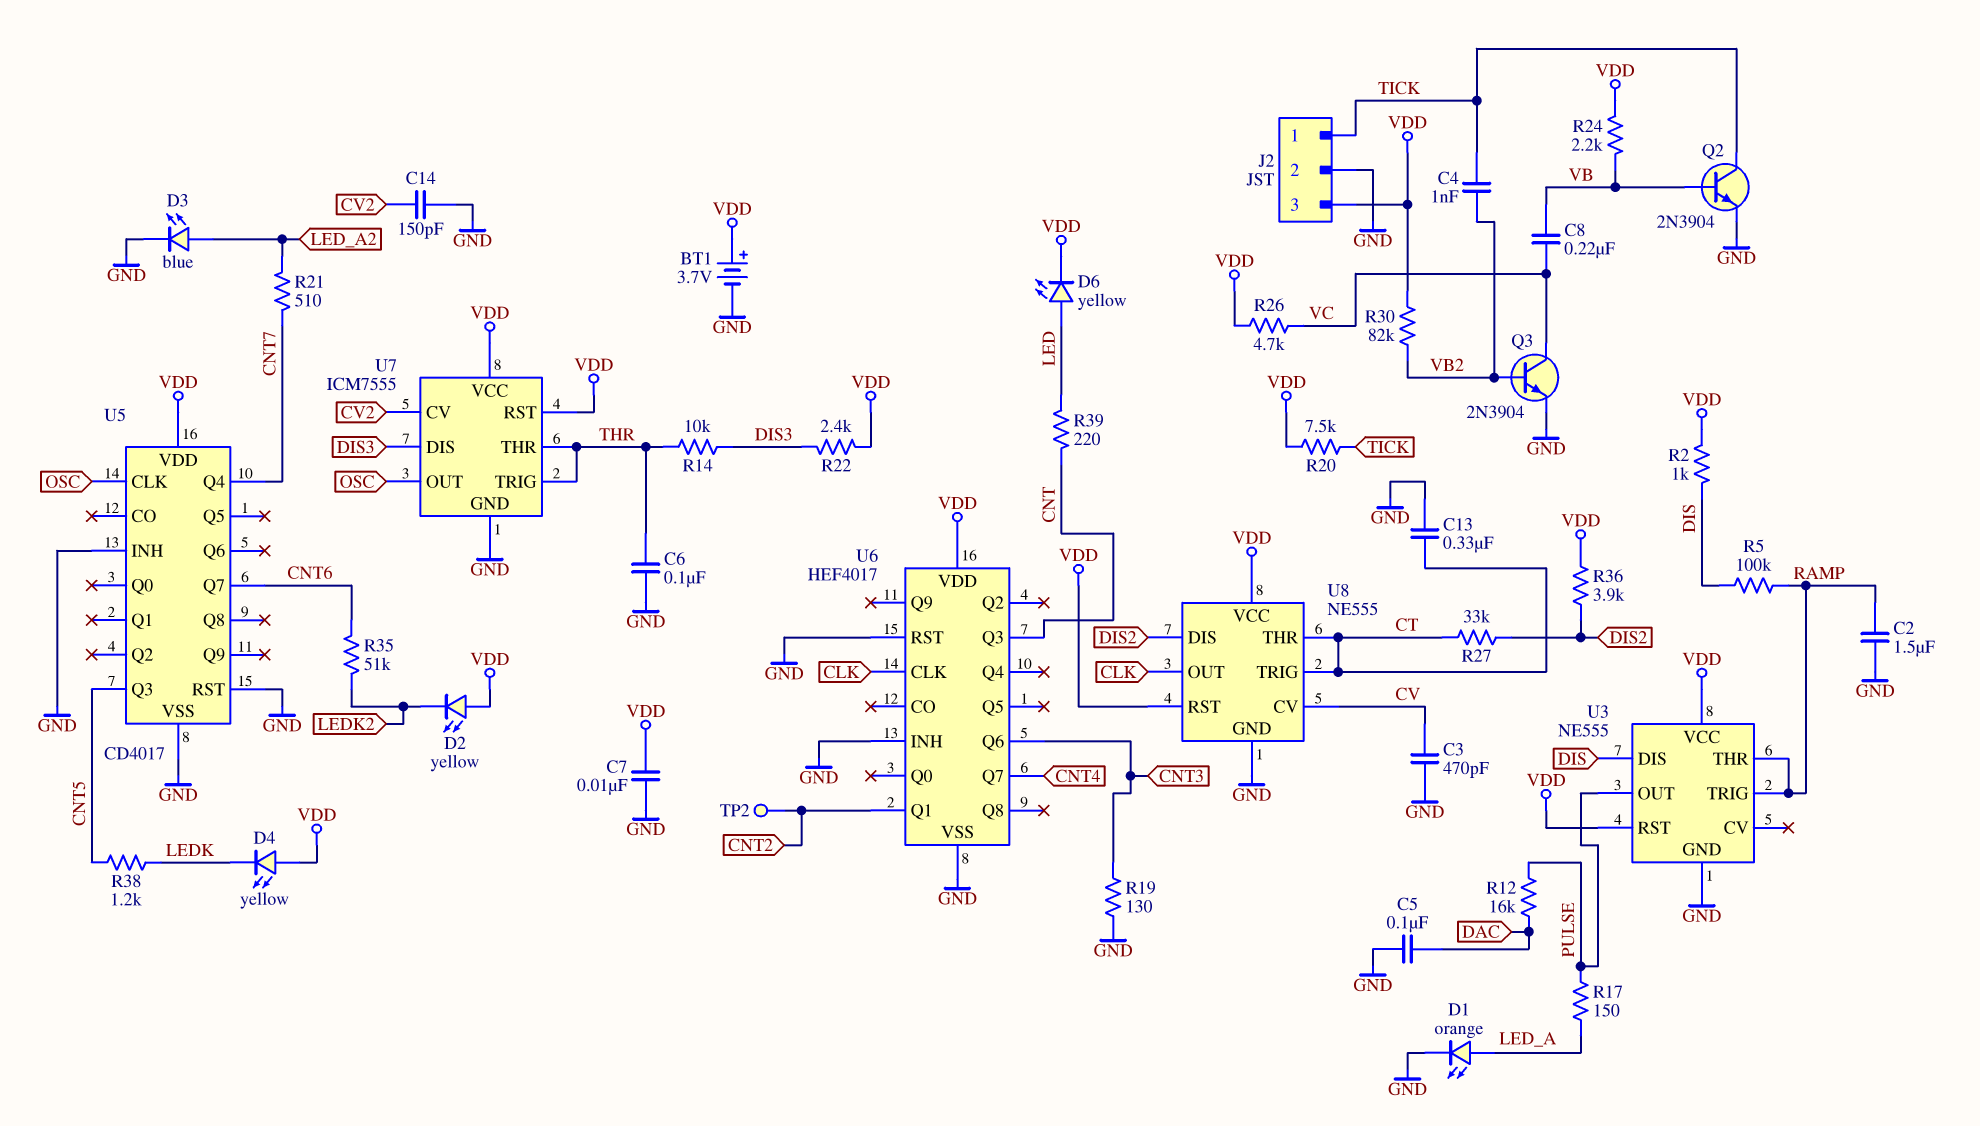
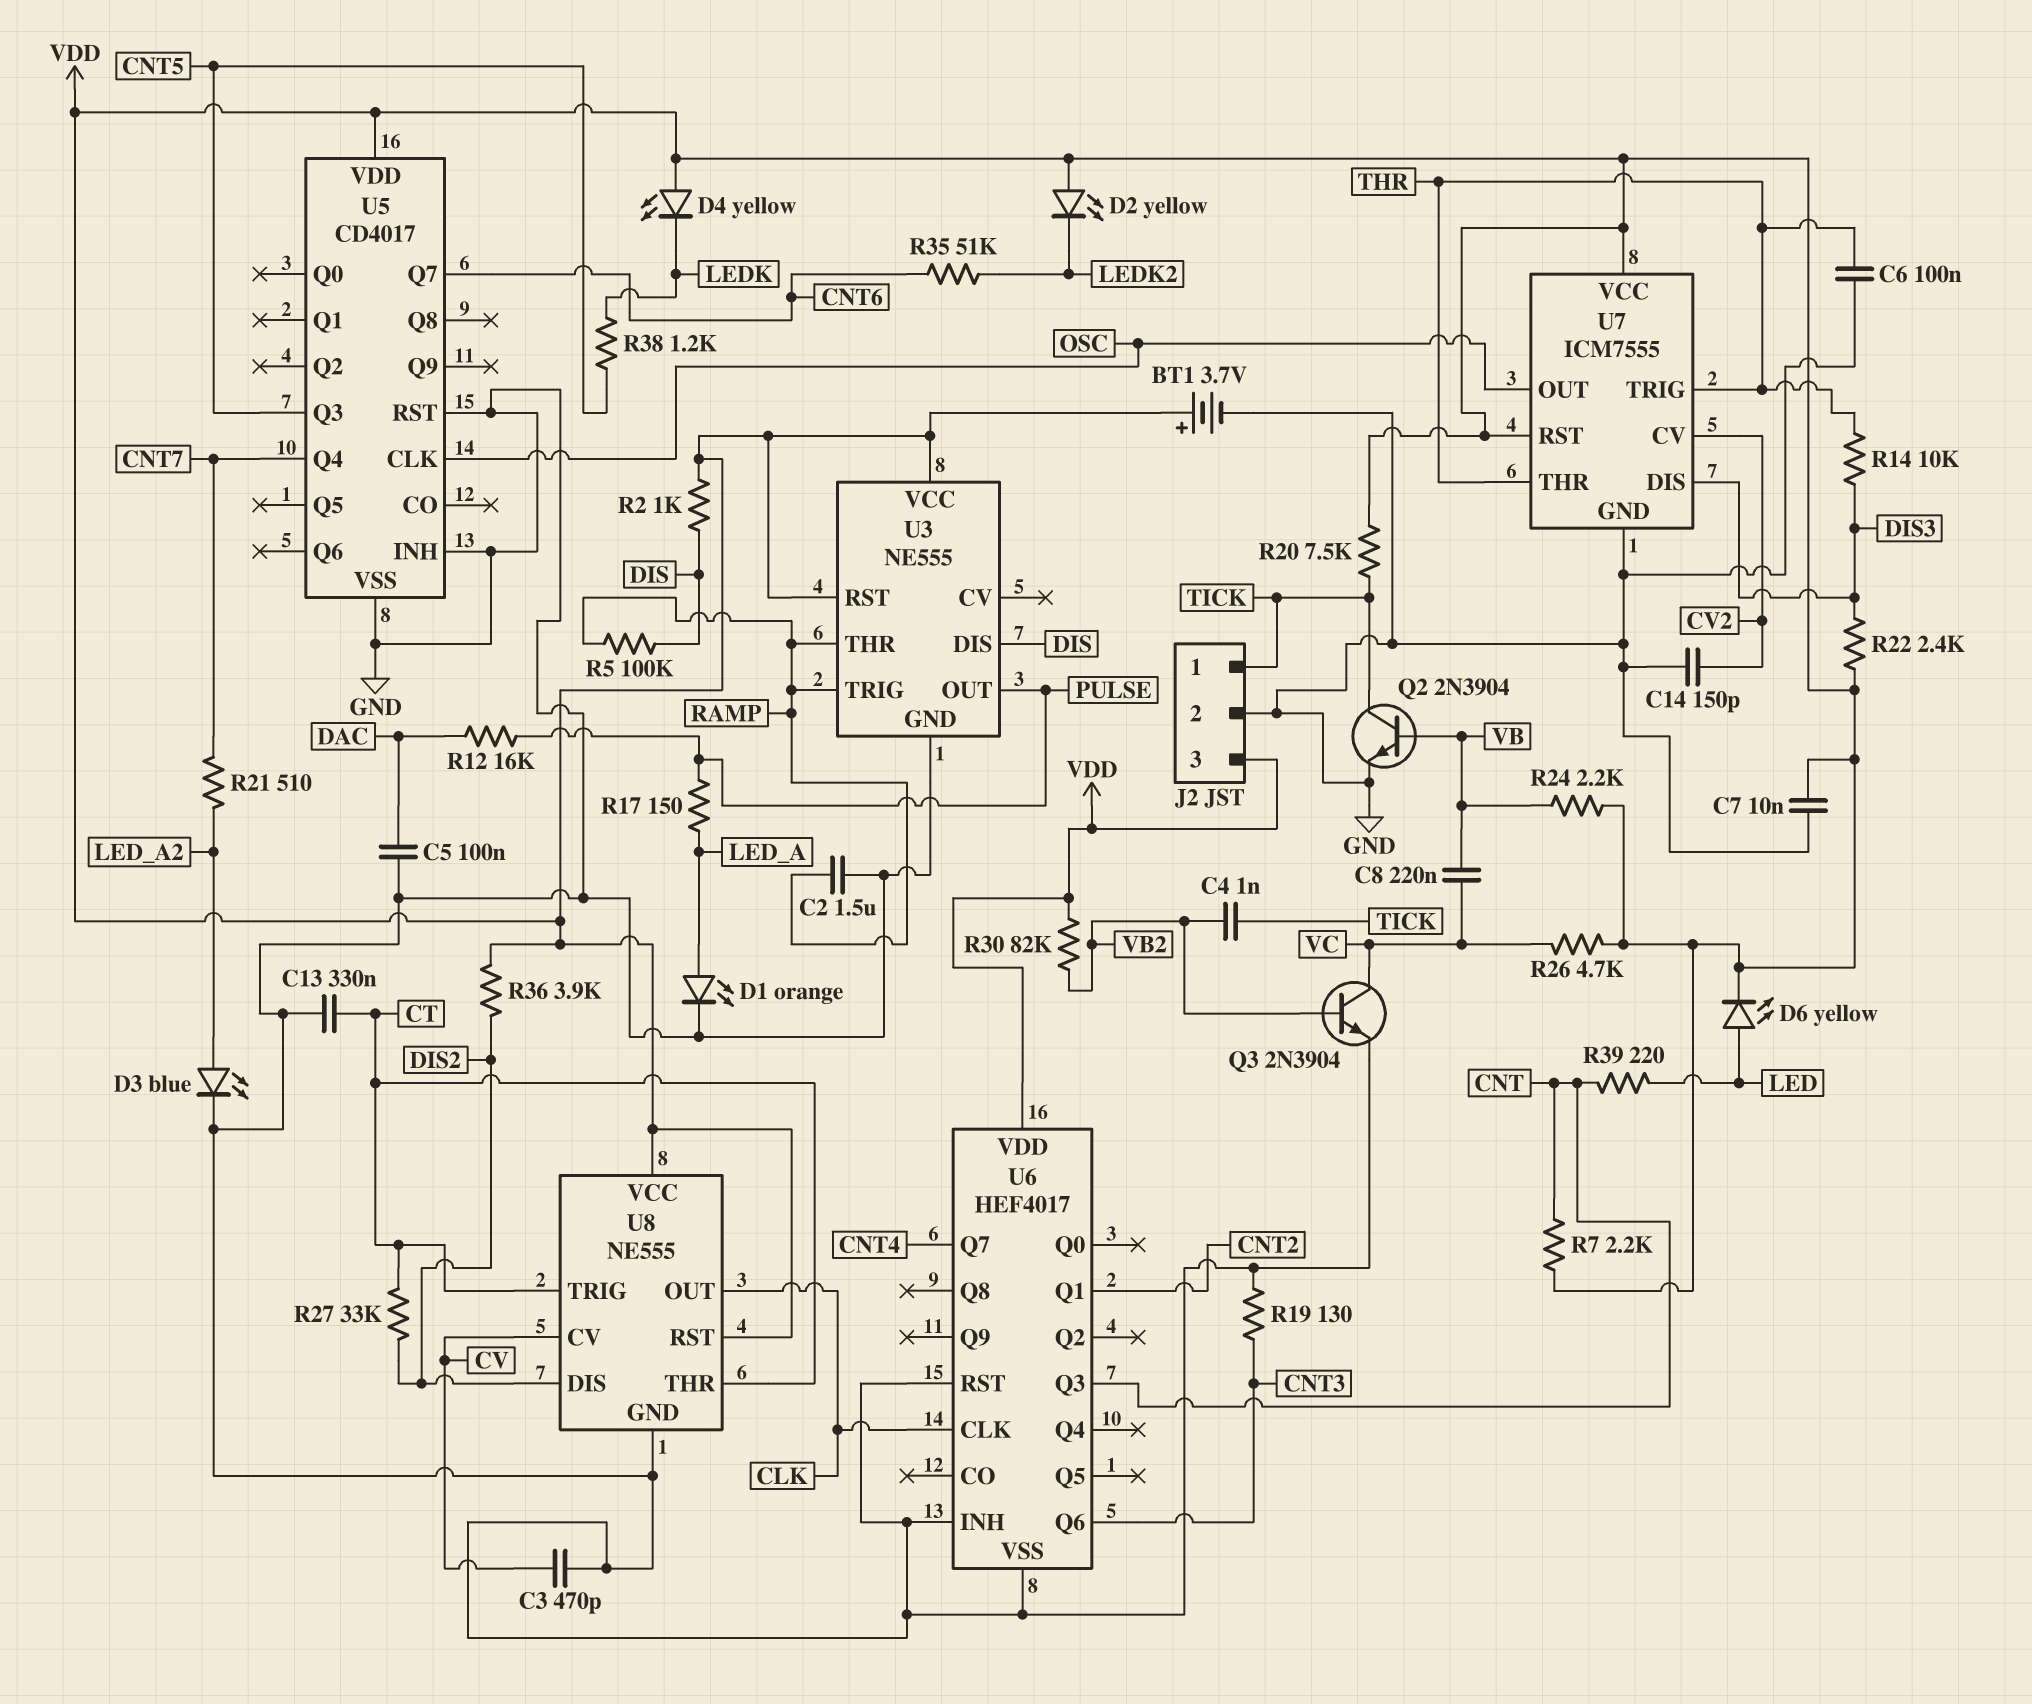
R7: none -> 2.2k (CNT, VDD)
TP2: test point (CNT2) -> none

